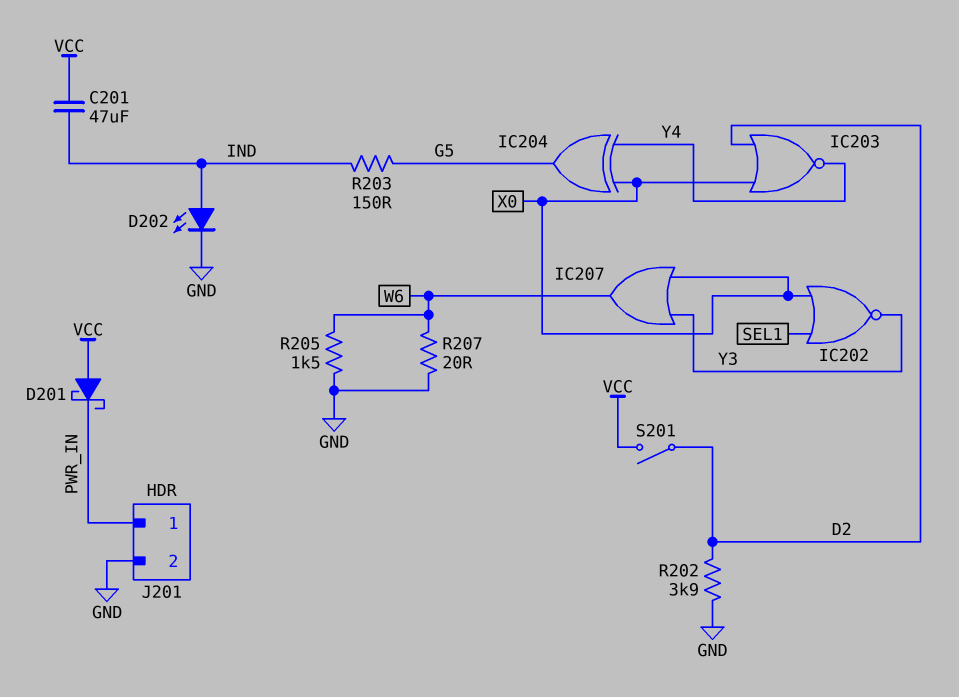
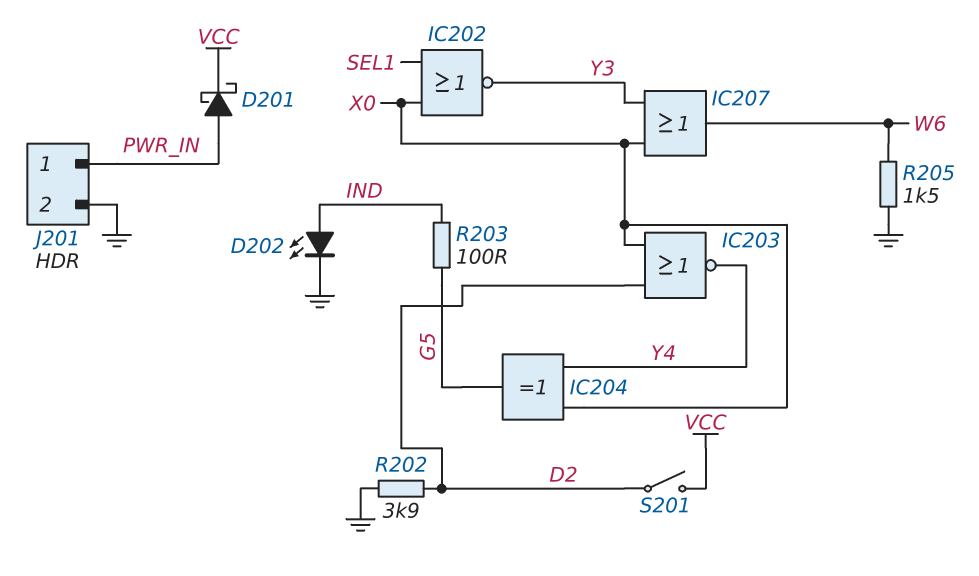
C201: 47uF (IND, VCC) -> none
D201: schottky (A VCC, K PWR_IN) -> schottky (A PWR_IN, K VCC)
R203: 150 (G5, IND) -> 100 (G5, IND)
R207: 20 (GND, W6) -> none

